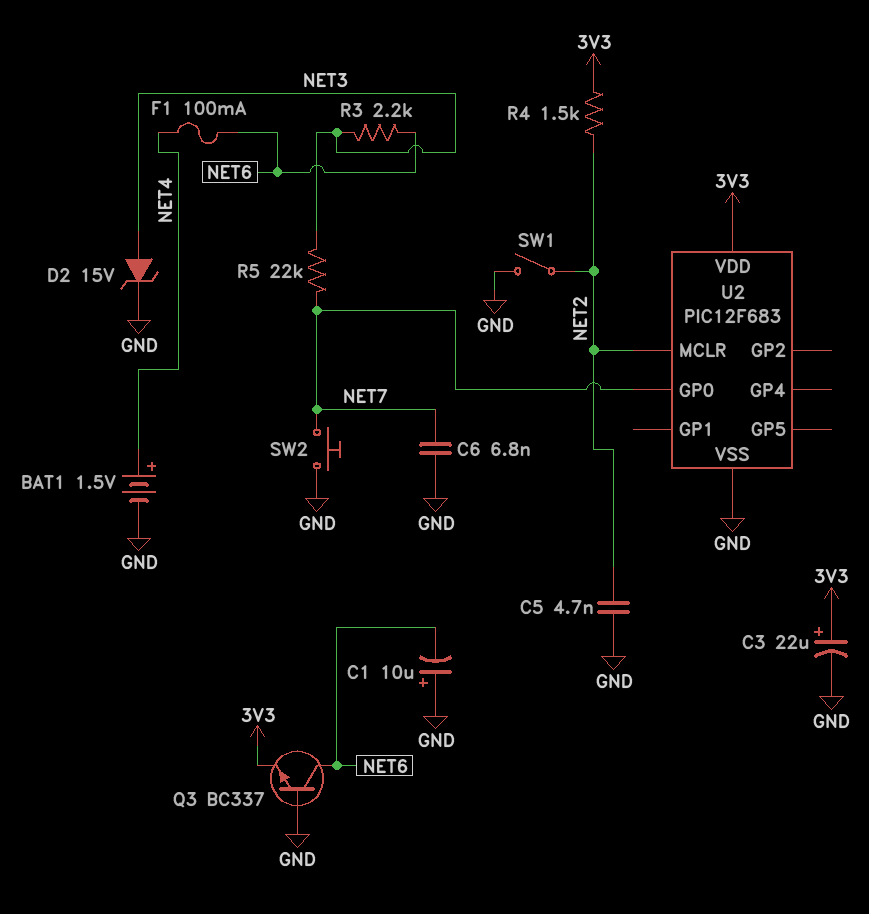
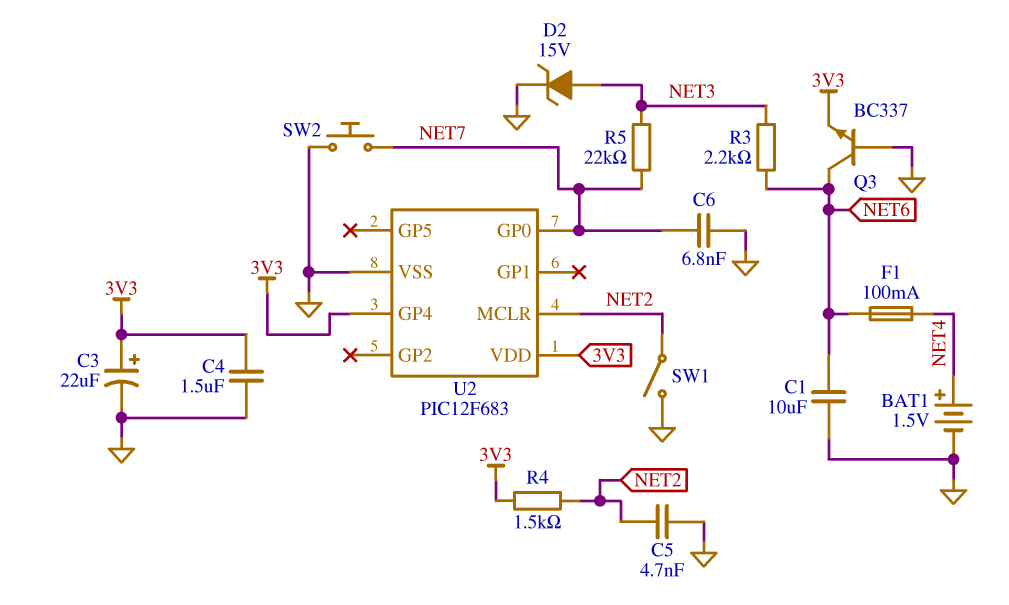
C1: 10uF (plus GND, minus NET6) -> 10uF (GND, NET6)
C4: none -> 1.5uF (3V3, GND)
U2 pin GP4: none -> 3V3

